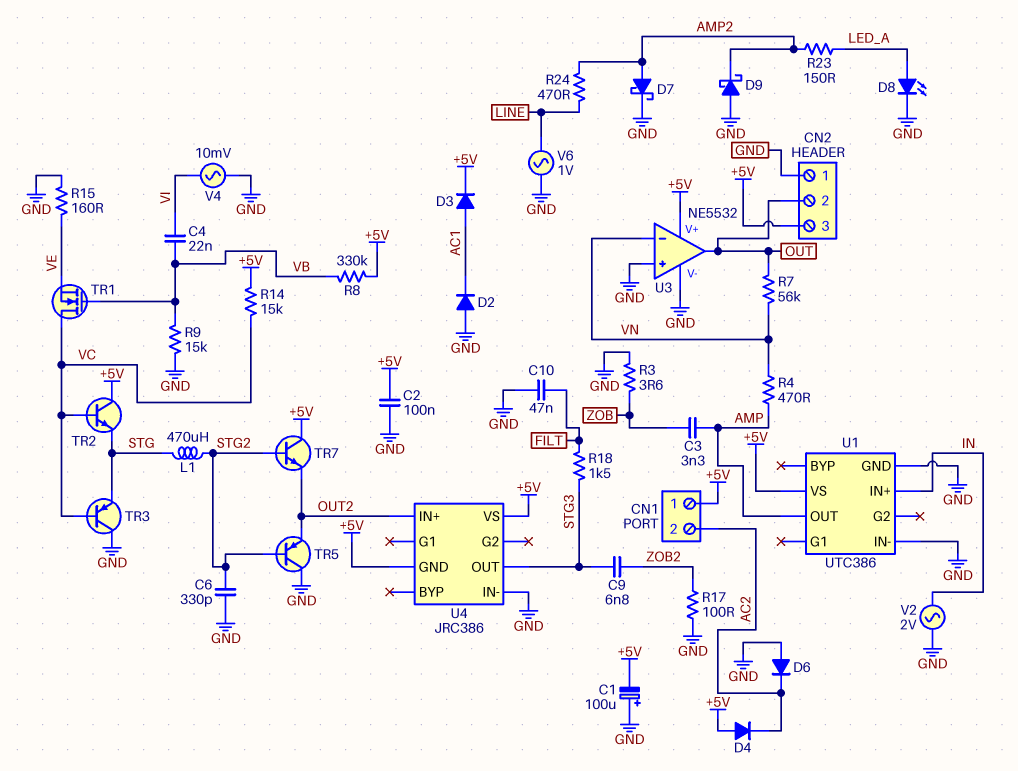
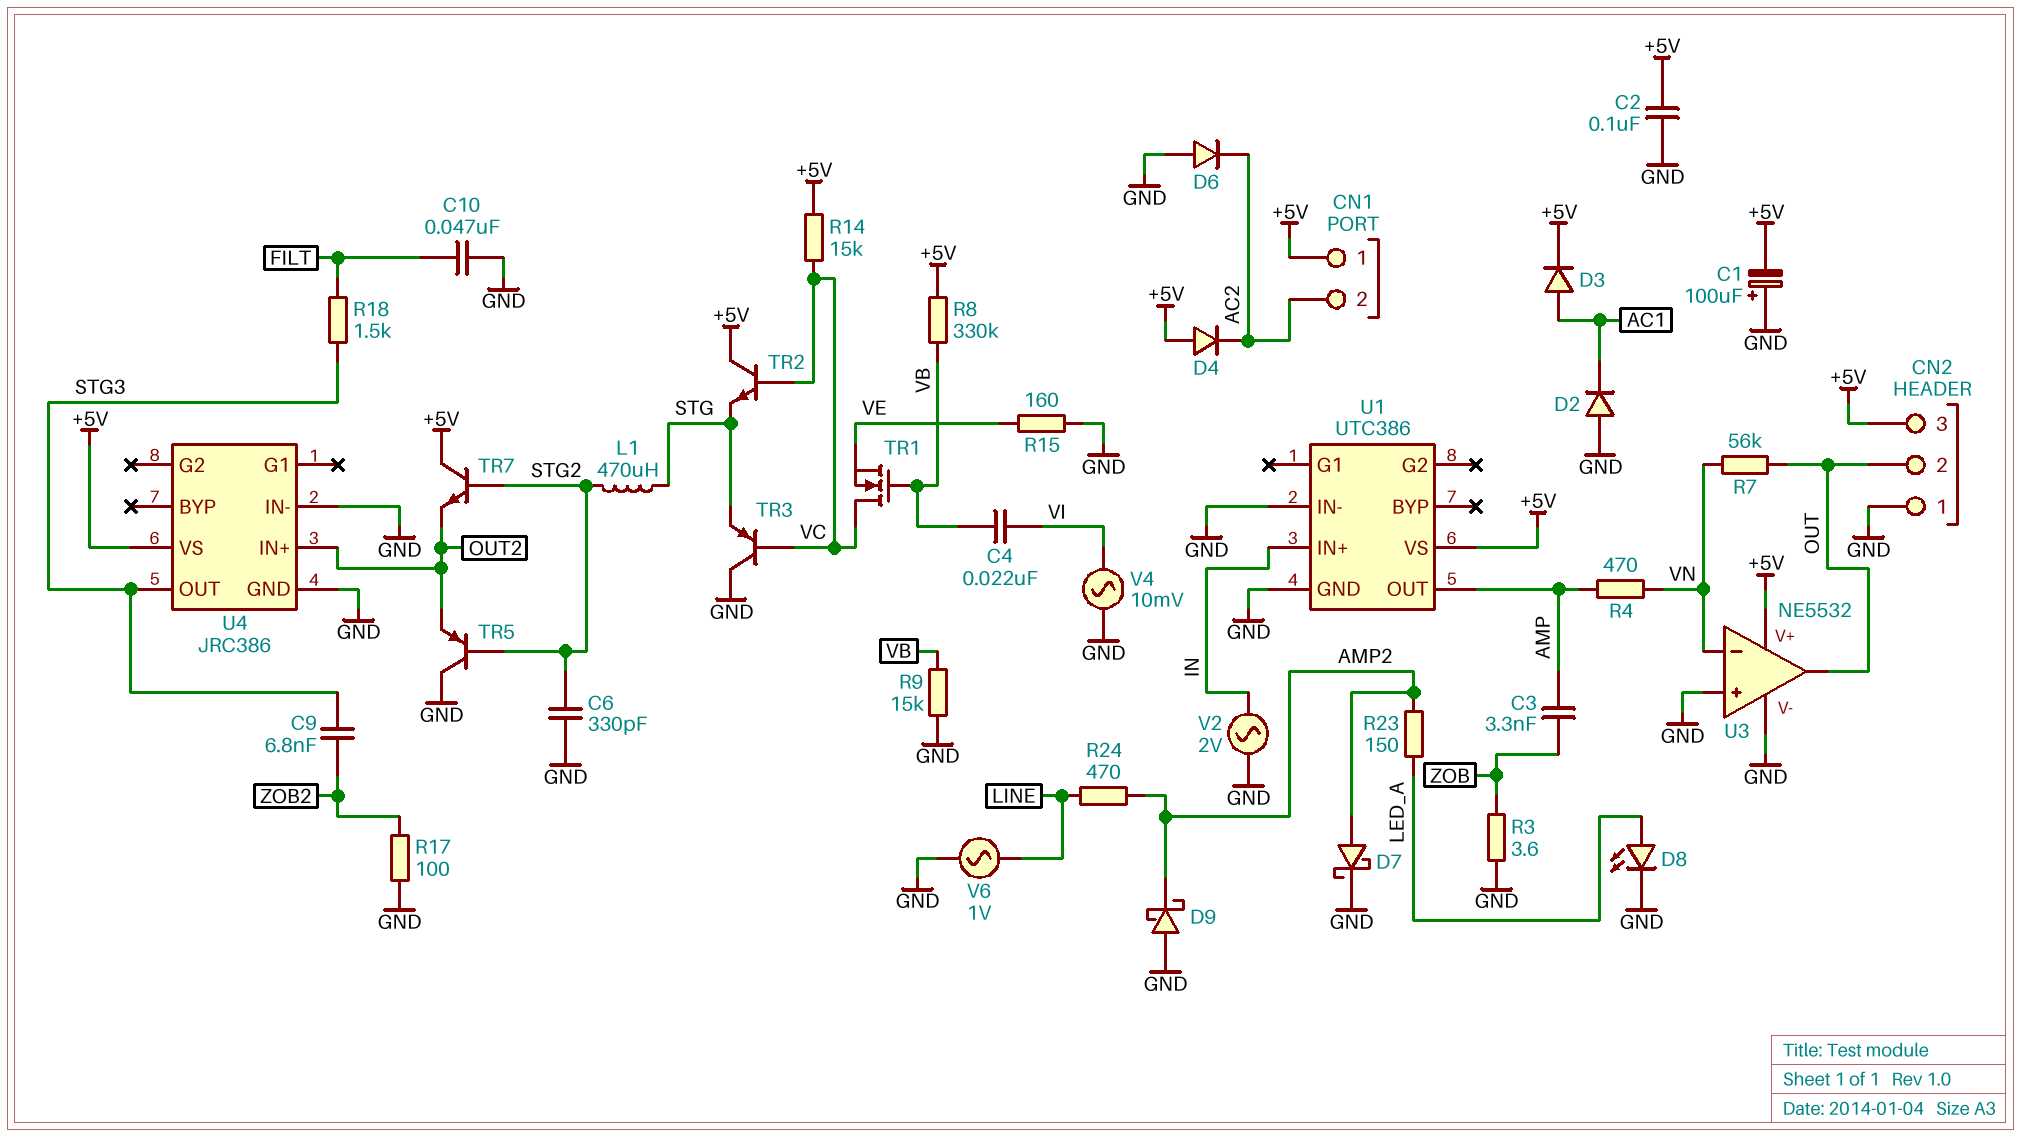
U4 pin GND: +5V -> GND

